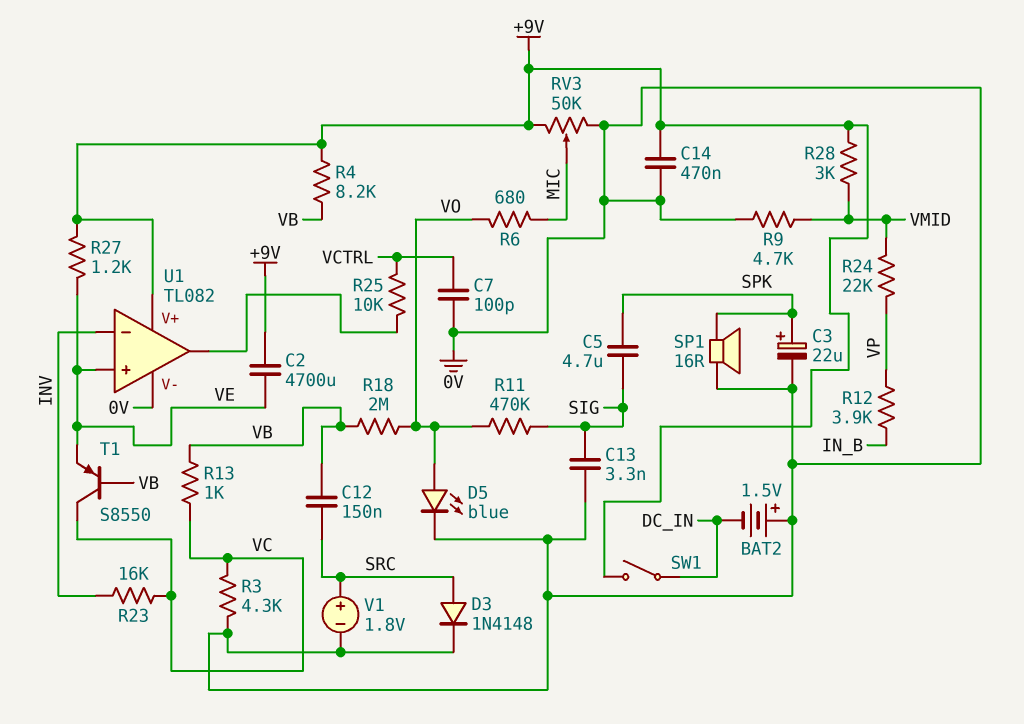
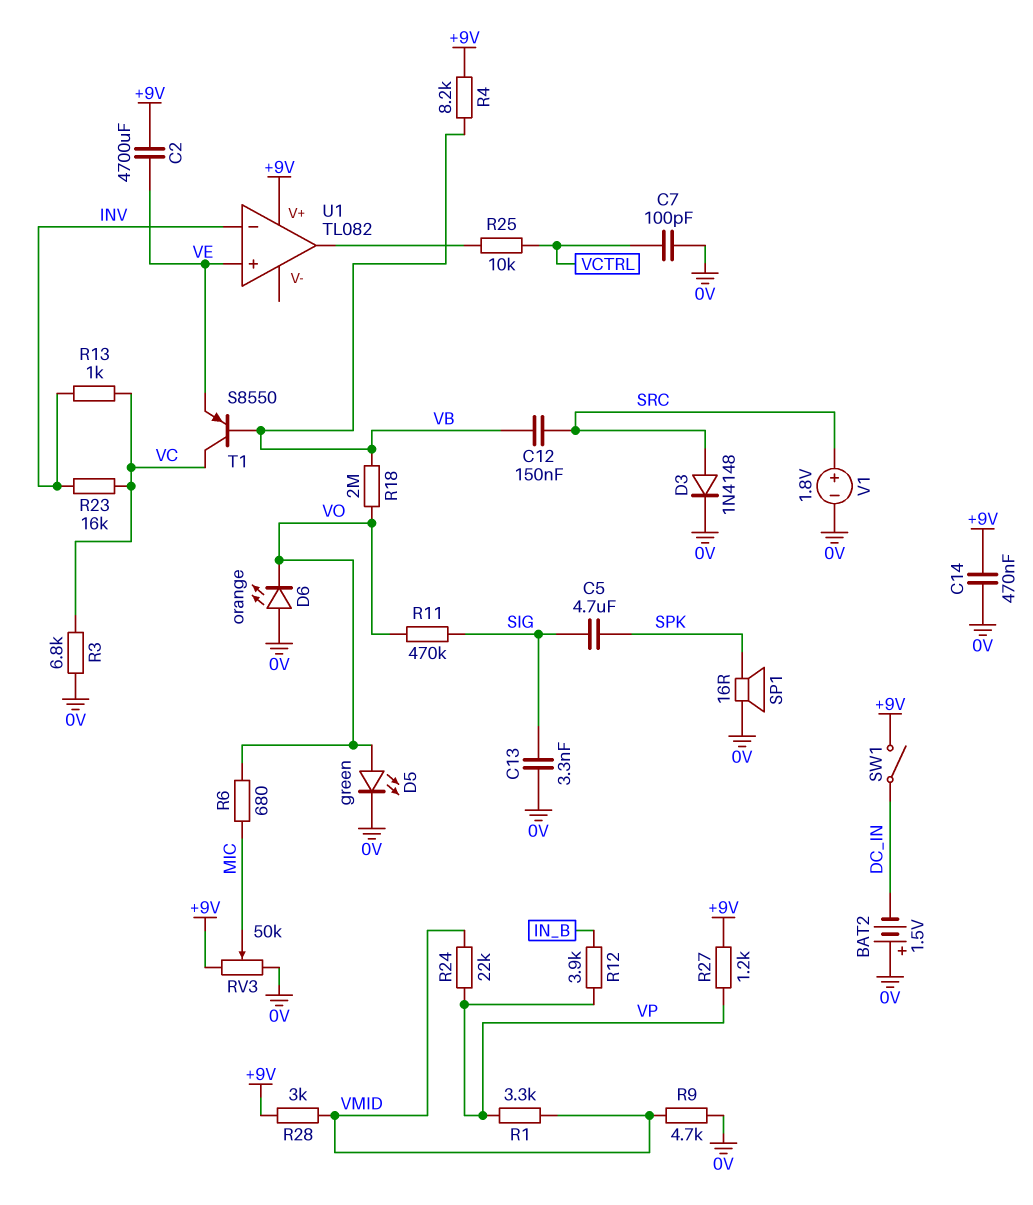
C3: 22uF (plus SPK, minus 0V) -> none
D5: LED blue (A VO, K 0V) -> LED green (A VO, K 0V)
D6: none -> LED orange (A 0V, K VO)
R1: none -> 3.3k (VMID, VP)
R3: 4.3k (0V, VC) -> 6.8k (0V, VC)
R13: 1k (VB, VC) -> 1k (INV, VC)
R27: 1.2k (+9V, VE) -> 1.2k (+9V, VP)
U1 pin V-: 0V -> none

